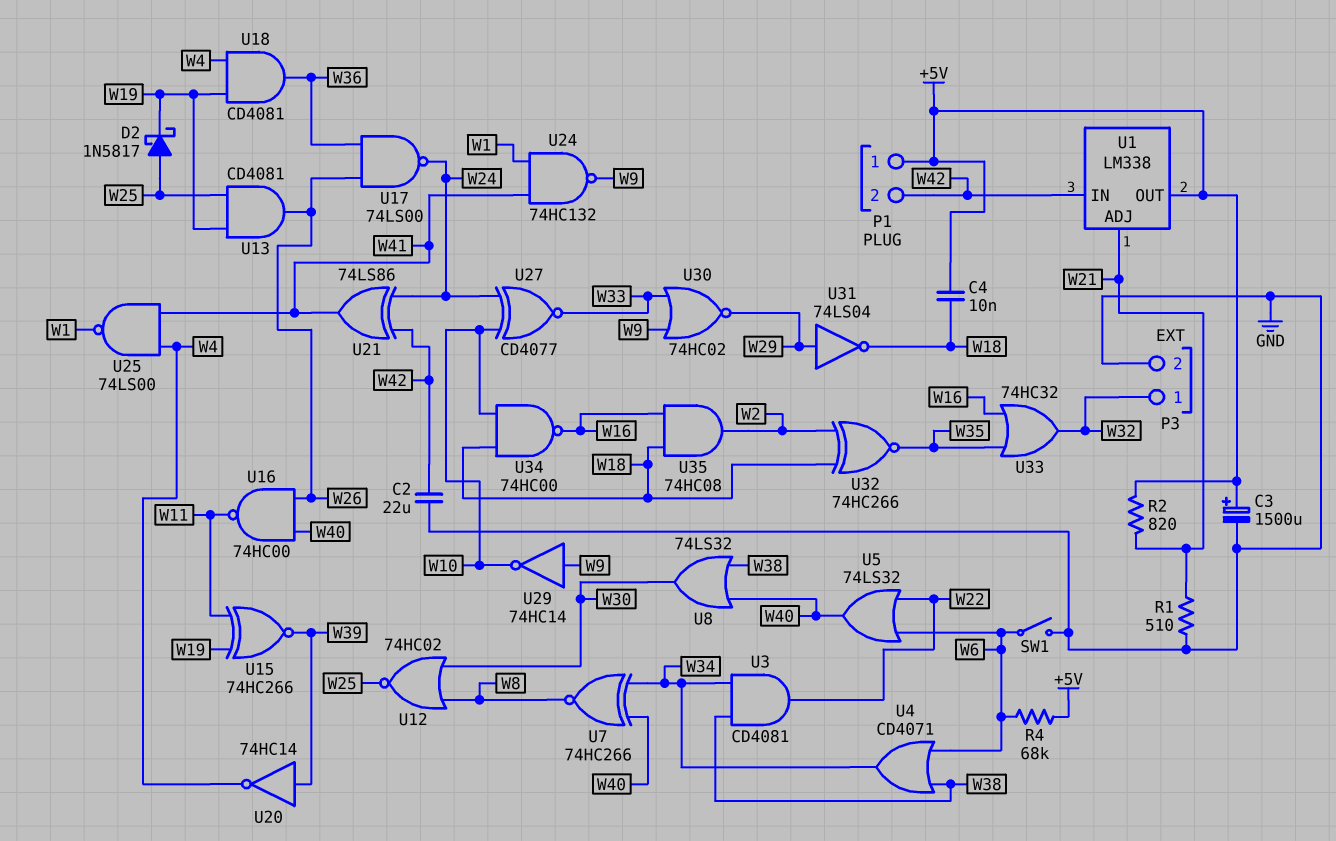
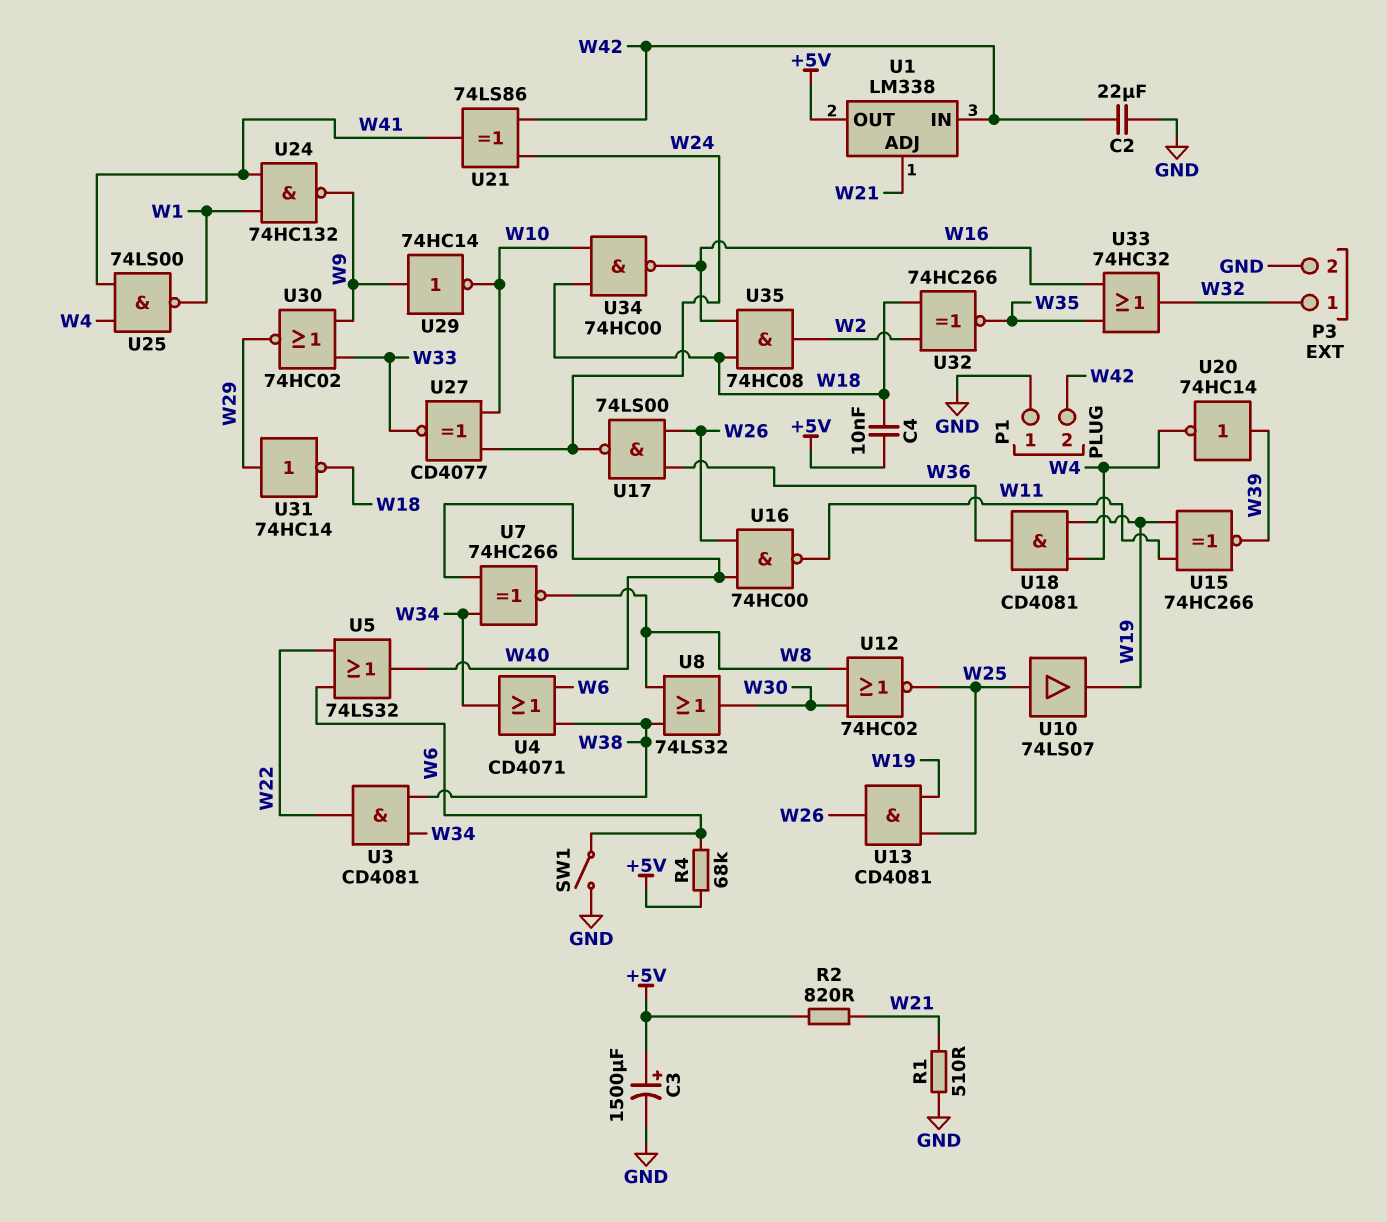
D2: schottky 1N5817 (A W25, K W19) -> none
P1 pin 1: +5V -> GND
U8: OR 74LS32 (in W38, in W40, out W30) -> OR 74LS32 (in W8, in W38, out W30)
U10: none -> buffer 74LS07 (in W25, out W19)
U31: NOT 74LS04 (in W29, out W18) -> NOT 74HC14 (in W29, out W18)

